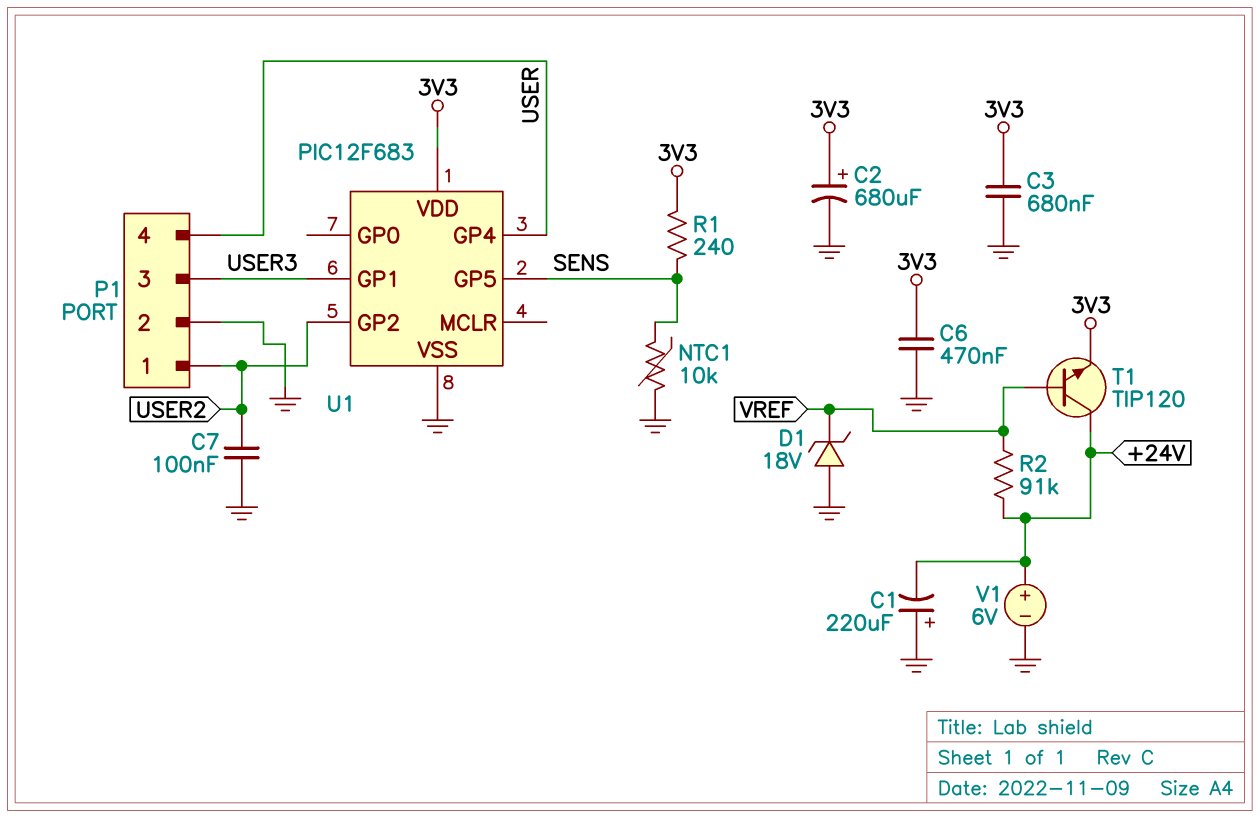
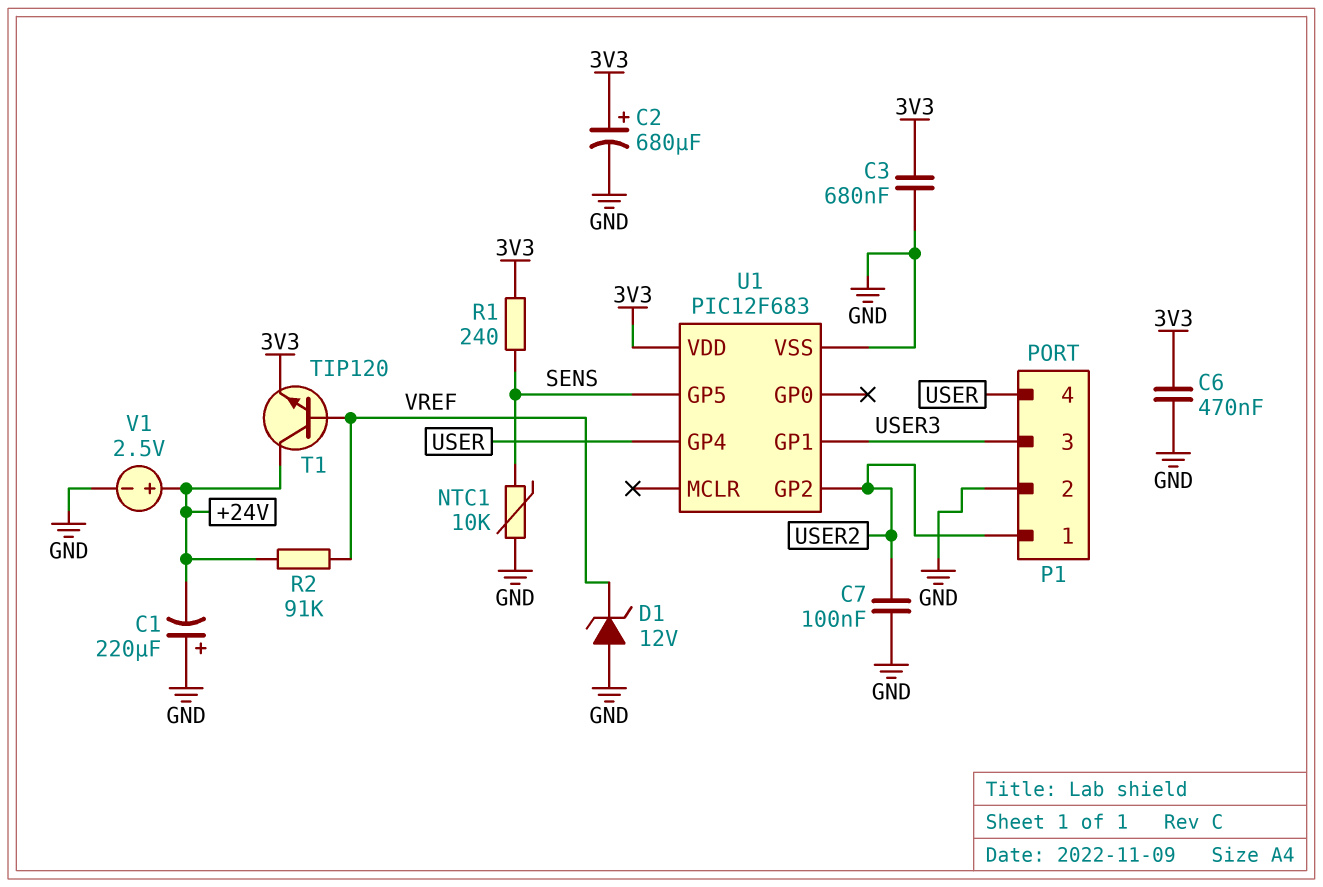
D1: zener 18V (A GND, K VREF) -> zener 12V (A GND, K VREF)
V1: 6V (plus +24V, minus GND) -> 2.5V (plus +24V, minus GND)

